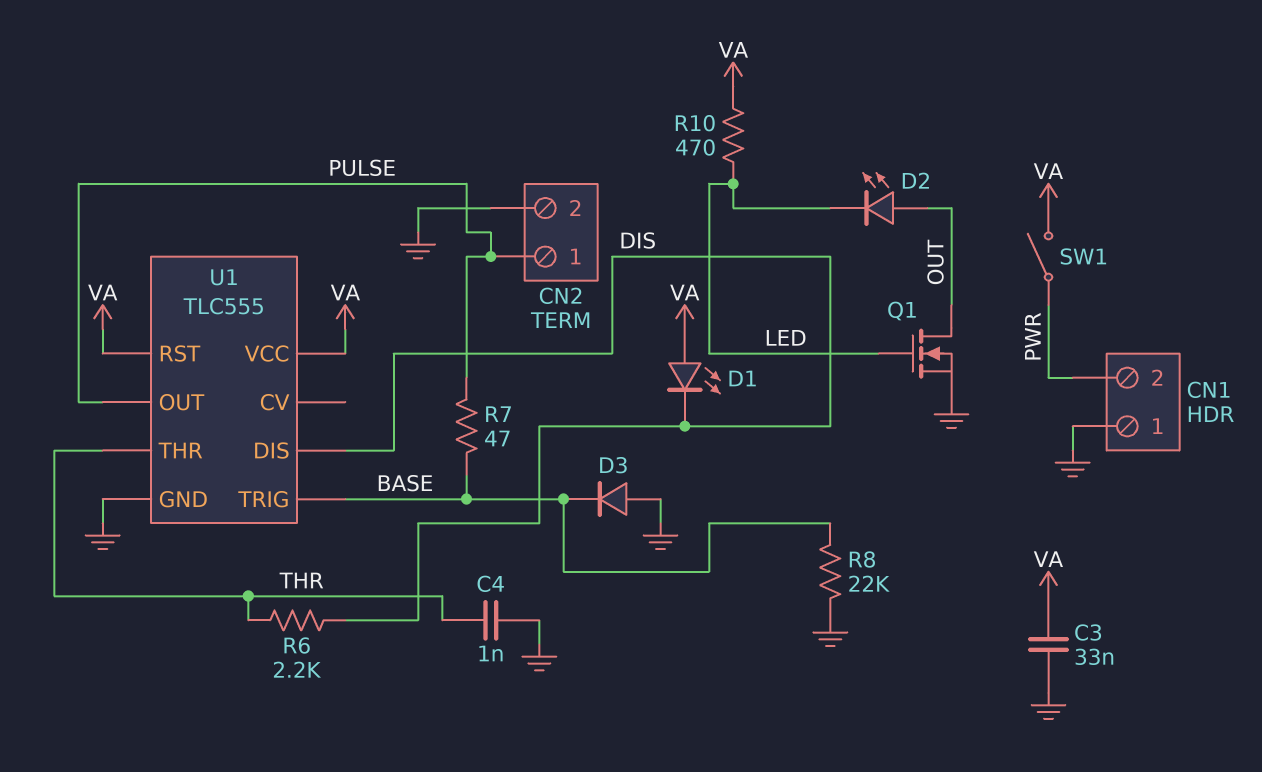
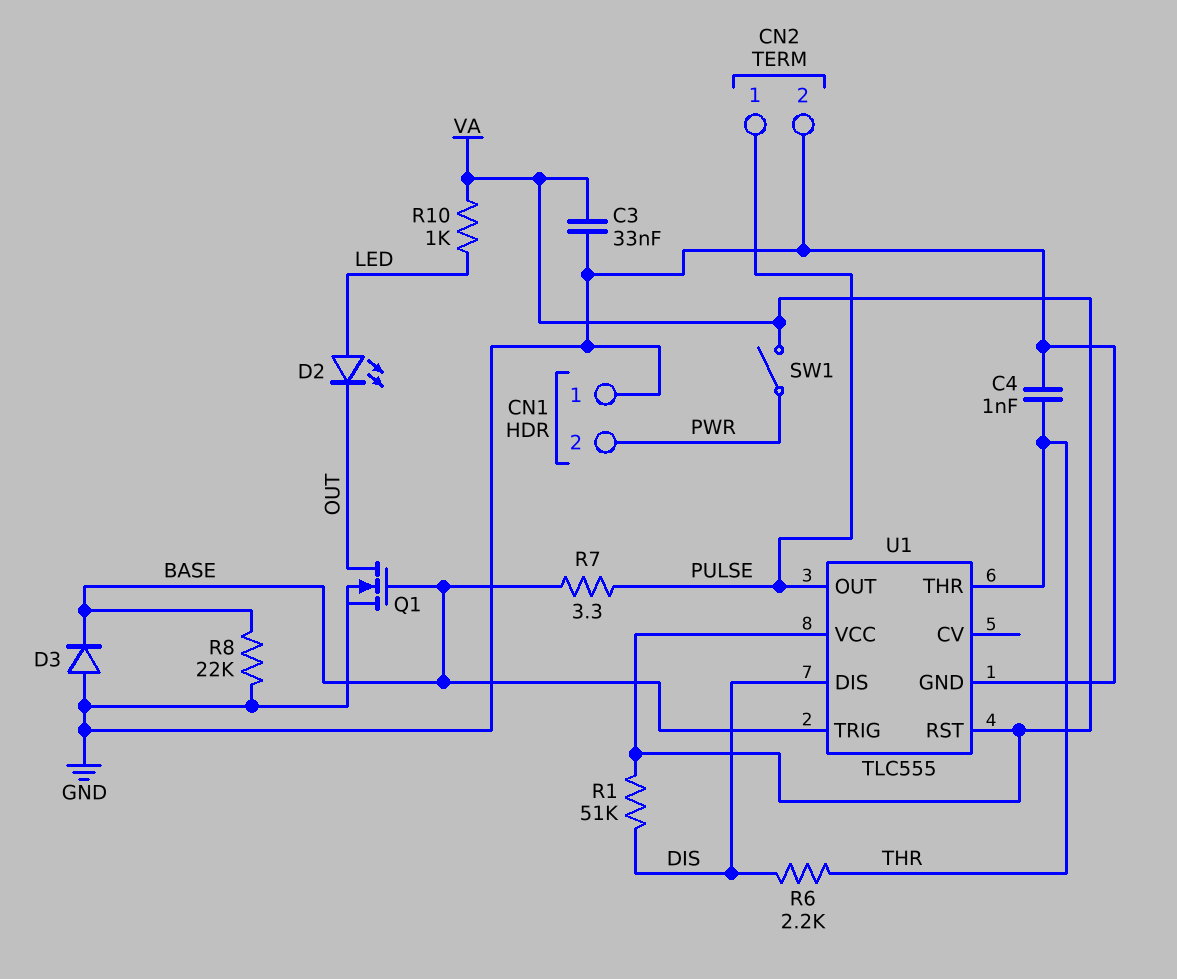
D1: LED (A VA, K DIS) -> none
D2: LED (A OUT, K LED) -> LED (A LED, K OUT)
Q1: NMOS (G LED, D OUT, S GND) -> NMOS (G BASE, D OUT, S GND)
R1: none -> 51k (DIS, VA)
R7: 47 (BASE, PULSE) -> 3.3 (BASE, PULSE)
R10: 470 (LED, VA) -> 1k (LED, VA)

